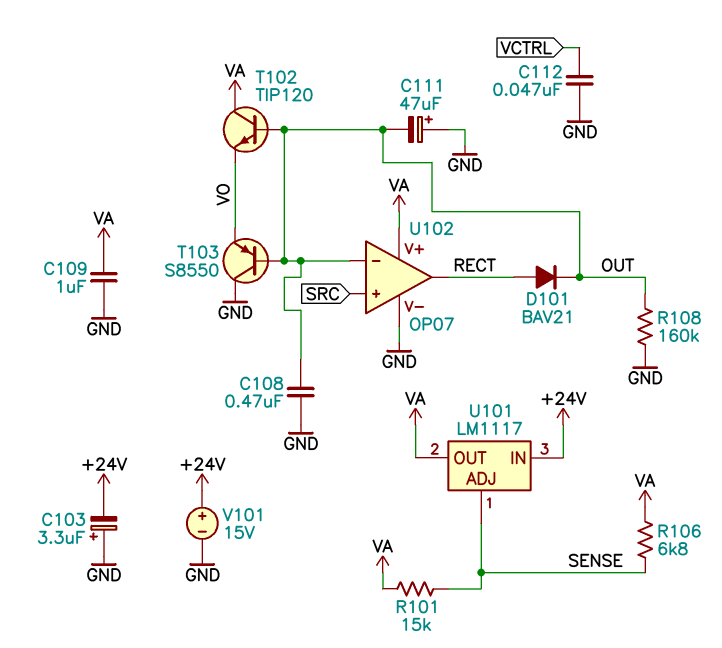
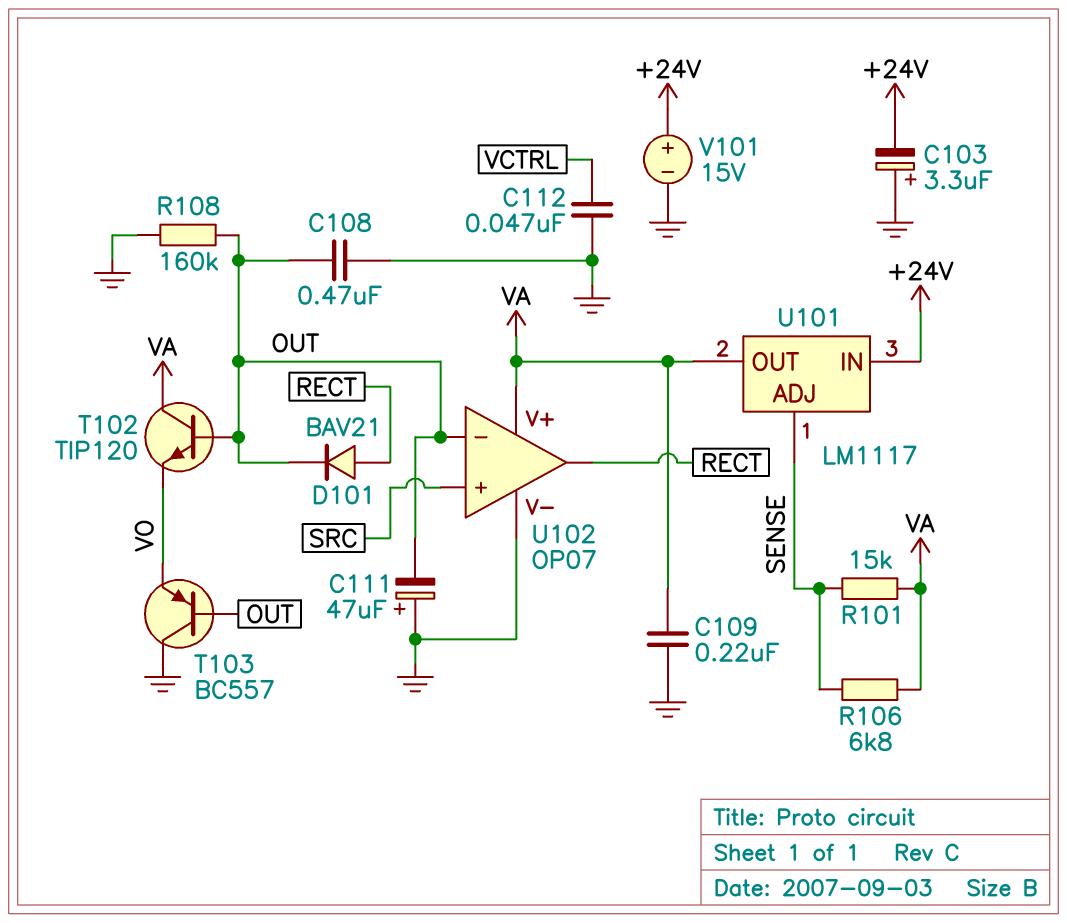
C109: 1uF (GND, VA) -> 220nF (GND, VA)
T103: PNP S8550 (B OUT, C GND, E VO) -> PNP BC557 (B OUT, C GND, E VO)

